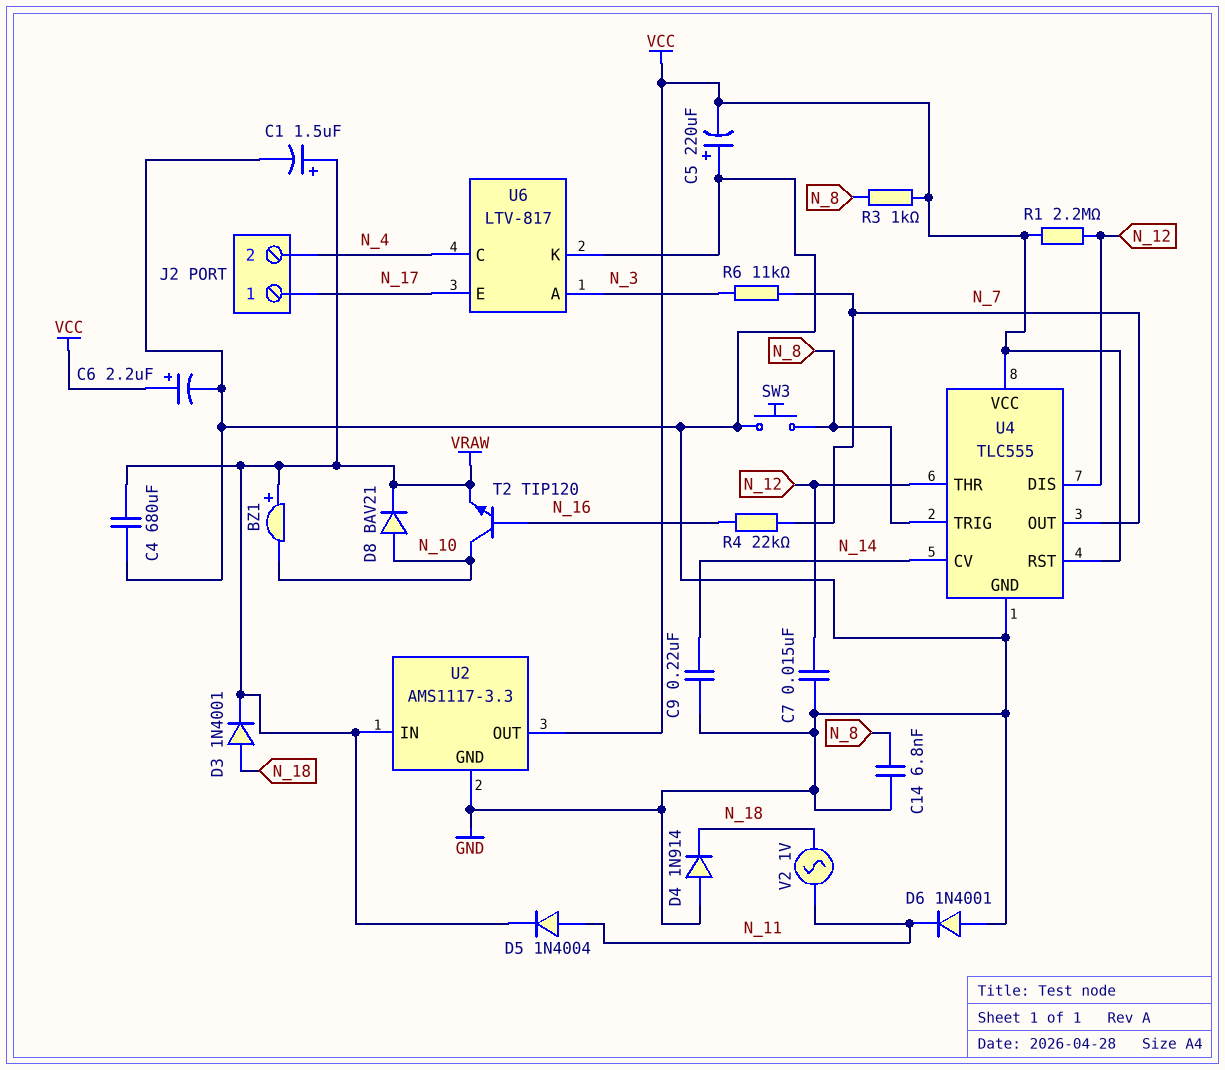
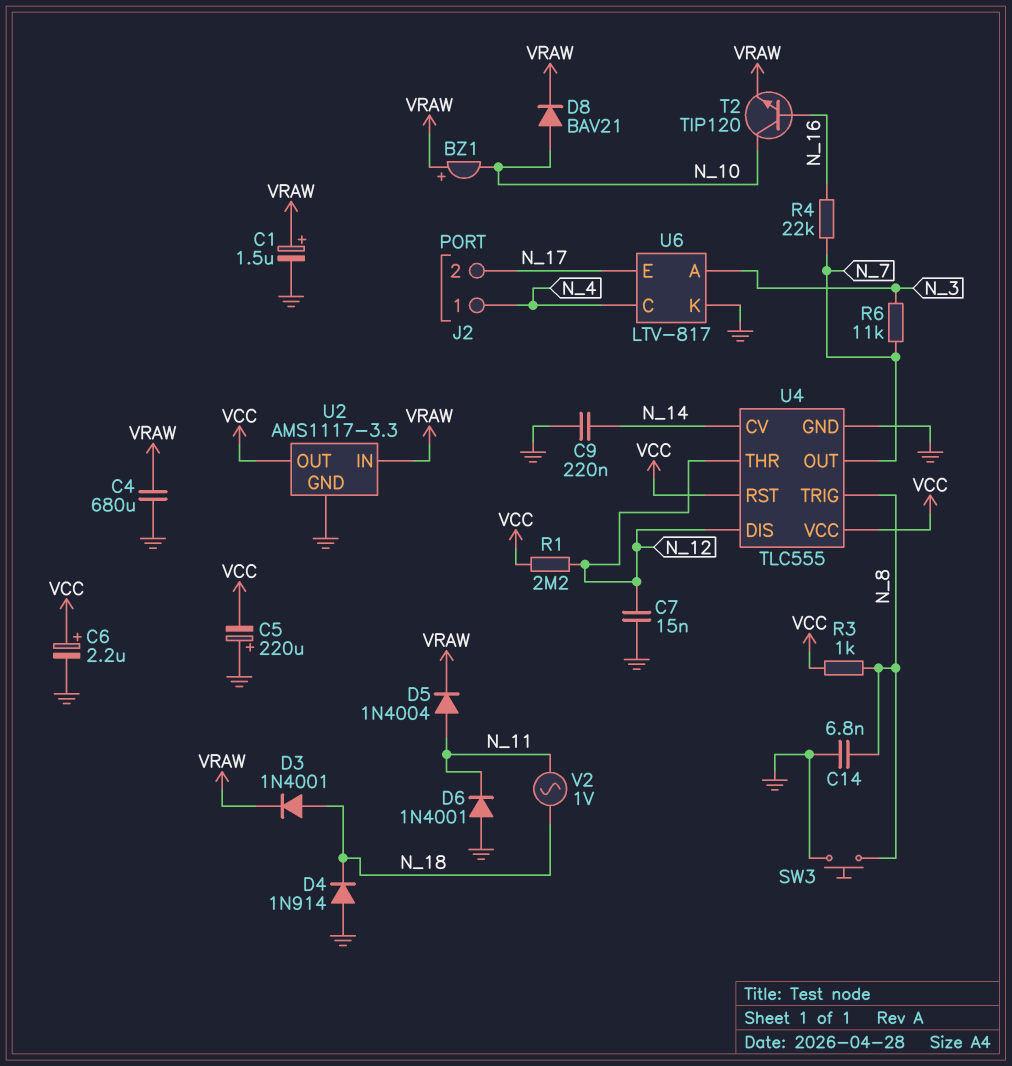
J2 pin 1: N_17 -> N_4
J2 pin 2: N_4 -> N_17

